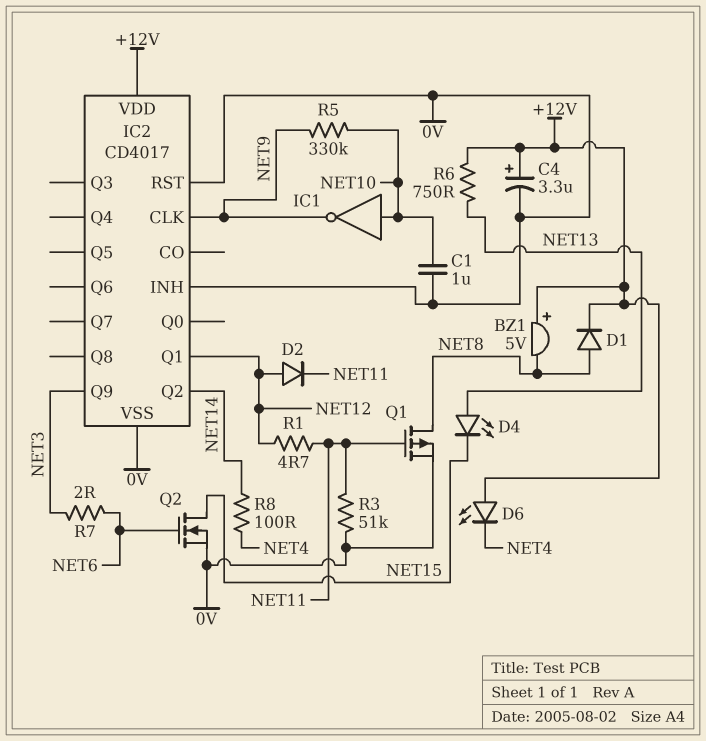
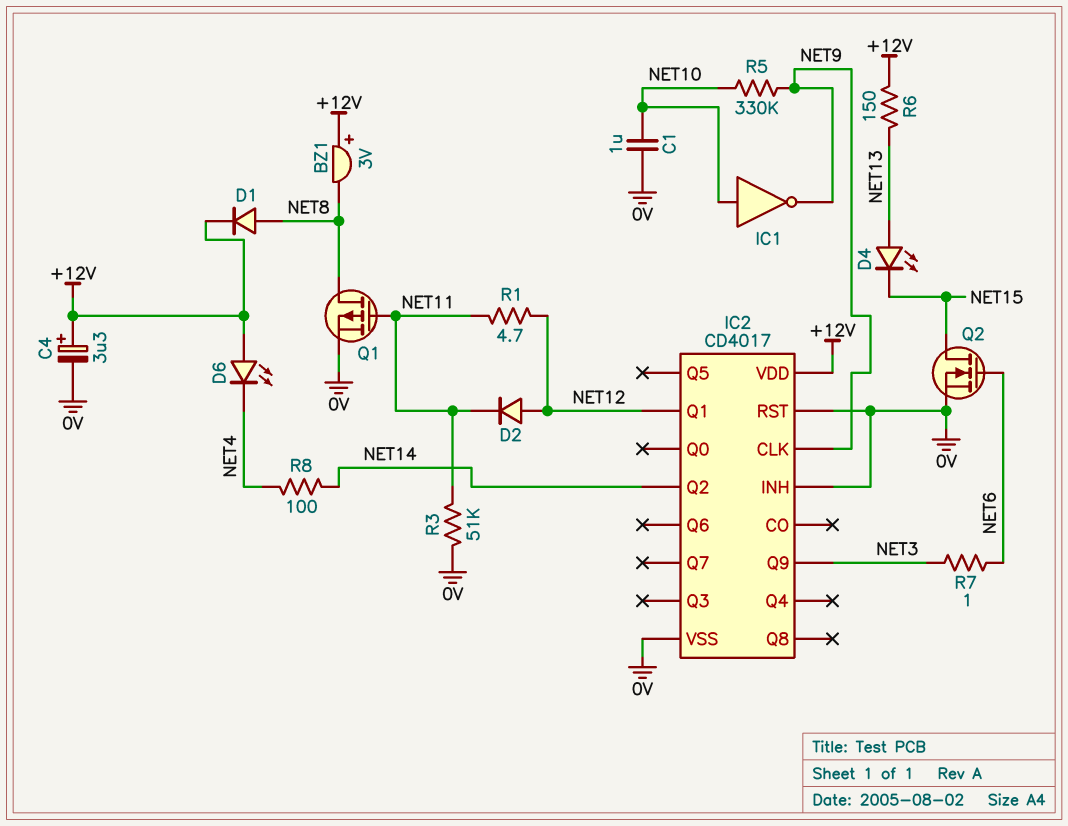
BZ1: buzzer 5V (plus +12V, minus NET8) -> buzzer 3V (plus +12V, minus NET8)
R6: 750 (+12V, NET13) -> 150 (+12V, NET13)
R7: 2 (NET3, NET6) -> 1 (NET3, NET6)

